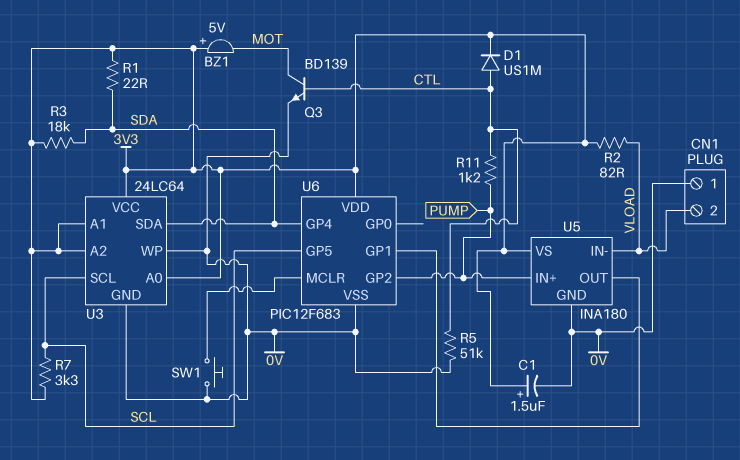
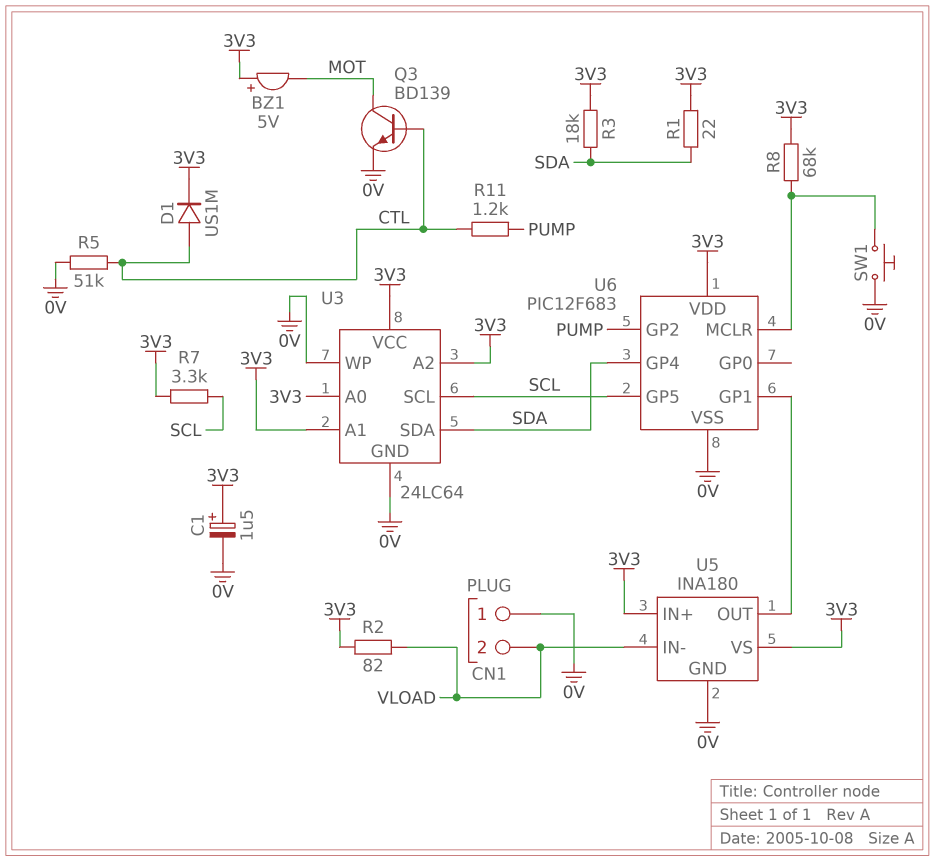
R8: none -> 68k (3V3, U6/MCLR)
U5 pin IN+: PUMP -> 3V3

